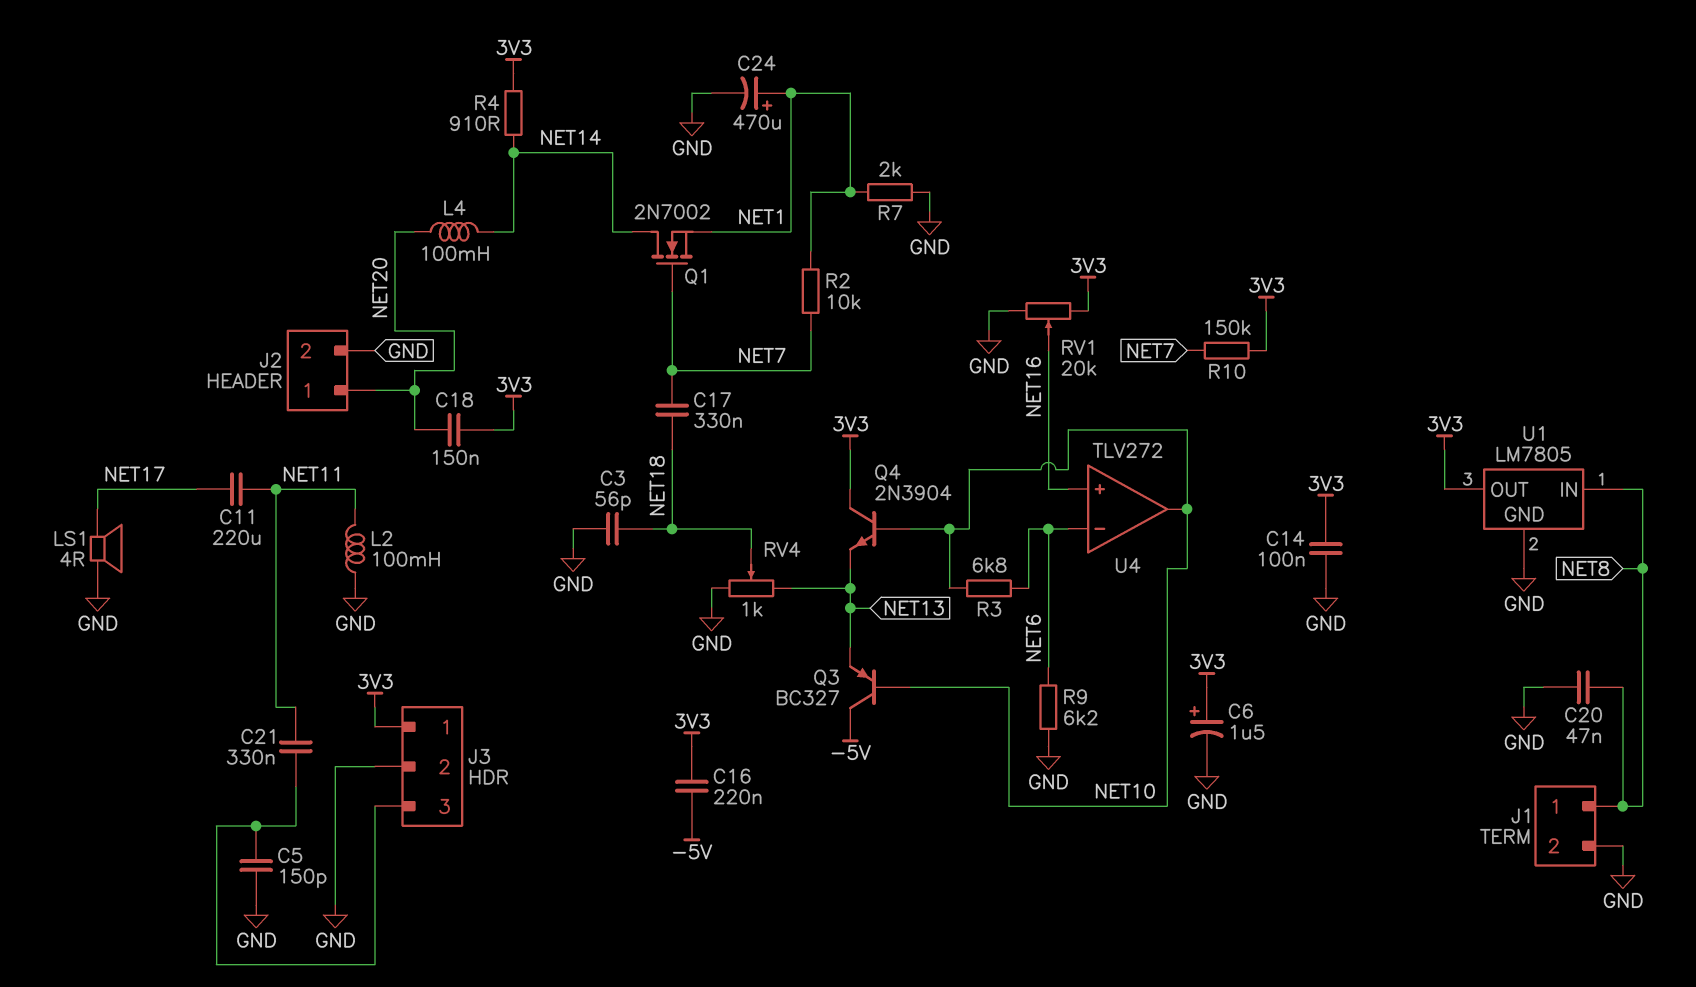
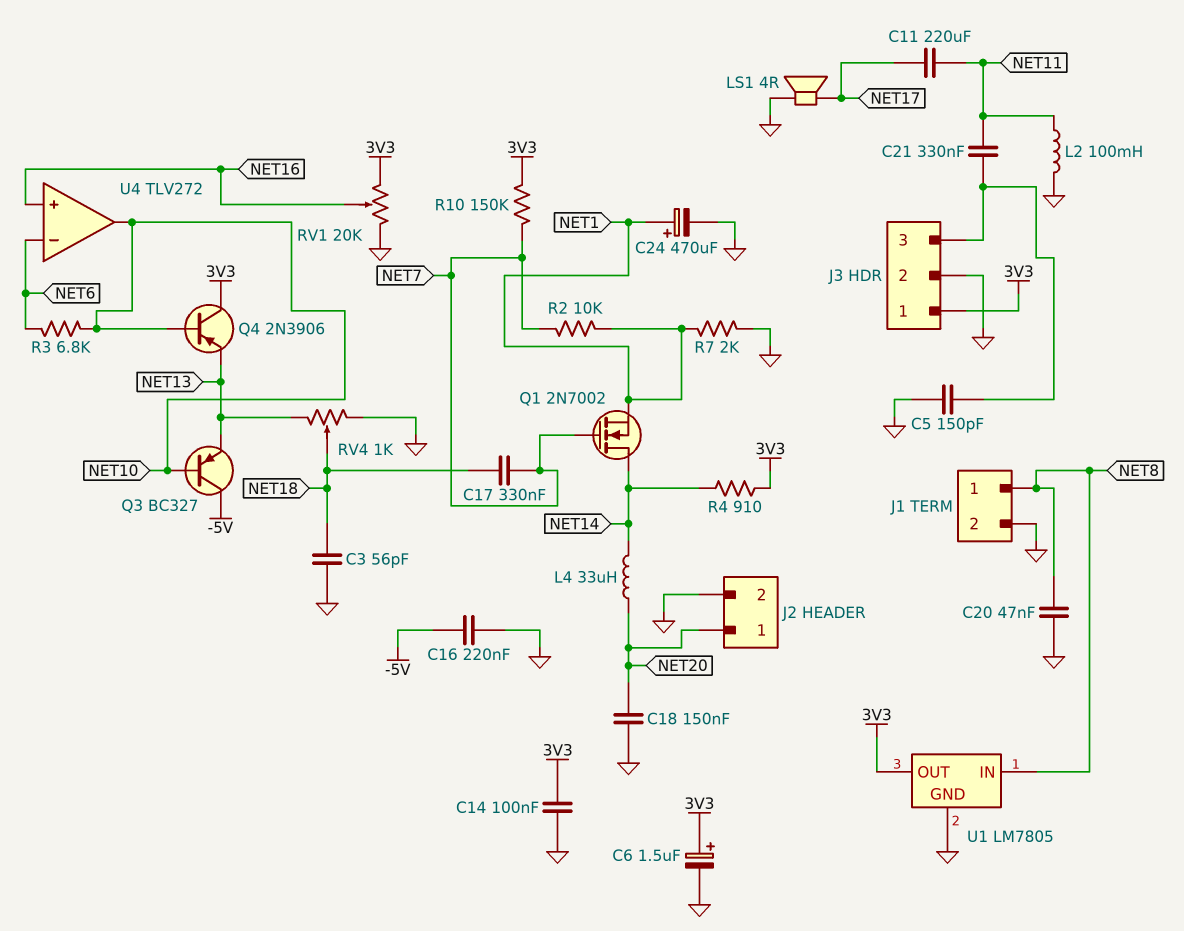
C16: 220nF (-5V, 3V3) -> 220nF (-5V, GND)
C18: 150nF (3V3, NET20) -> 150nF (GND, NET20)
L4: 100mH (NET14, NET20) -> 33uH (NET14, NET20)
Q4: NPN 2N3904 (B NET10, C 3V3, E NET13) -> PNP 2N3906 (B NET10, C 3V3, E NET13)
R9: 6.2k (GND, NET6) -> none

